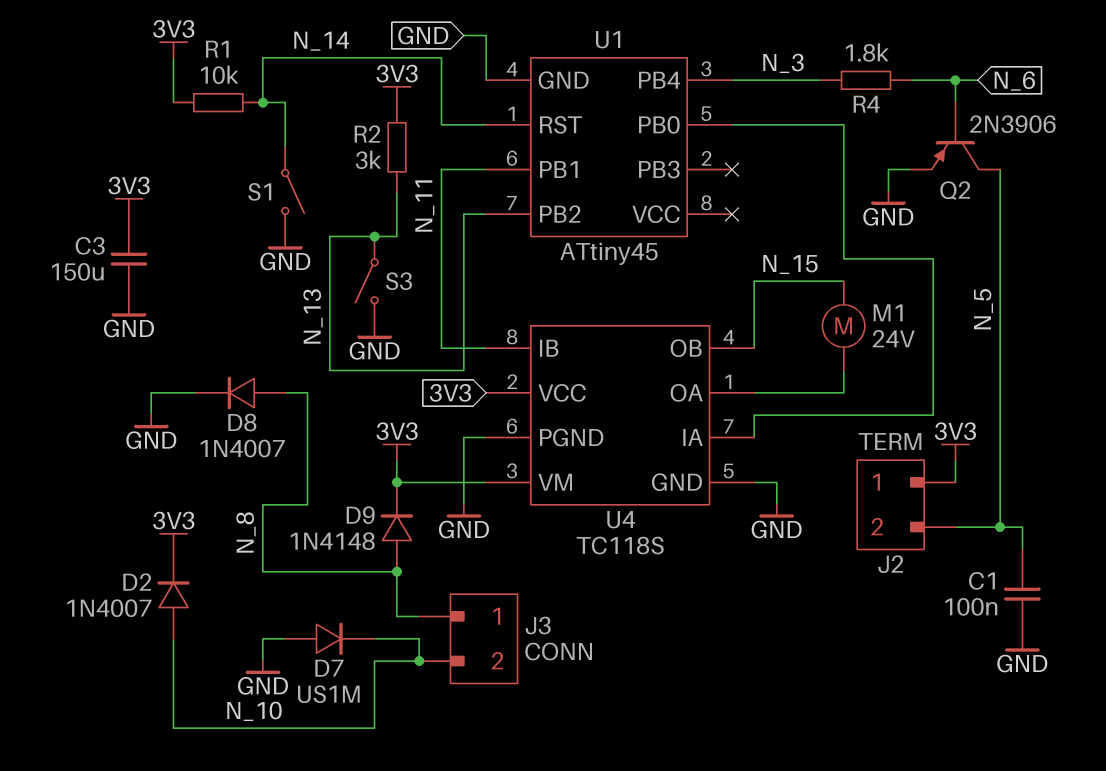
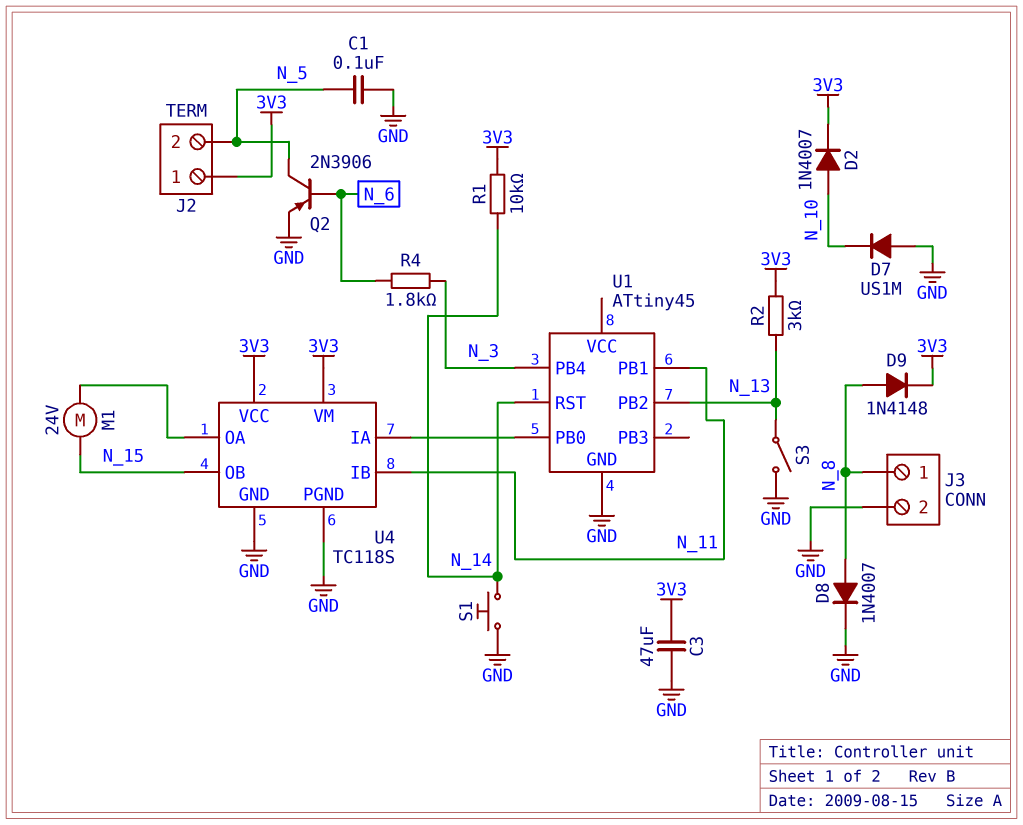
C3: 150uF (3V3, GND) -> 47uF (3V3, GND)
J3 pin 2: N_10 -> GND
S1: switch (GND, N_14) -> button (GND, N_14)

